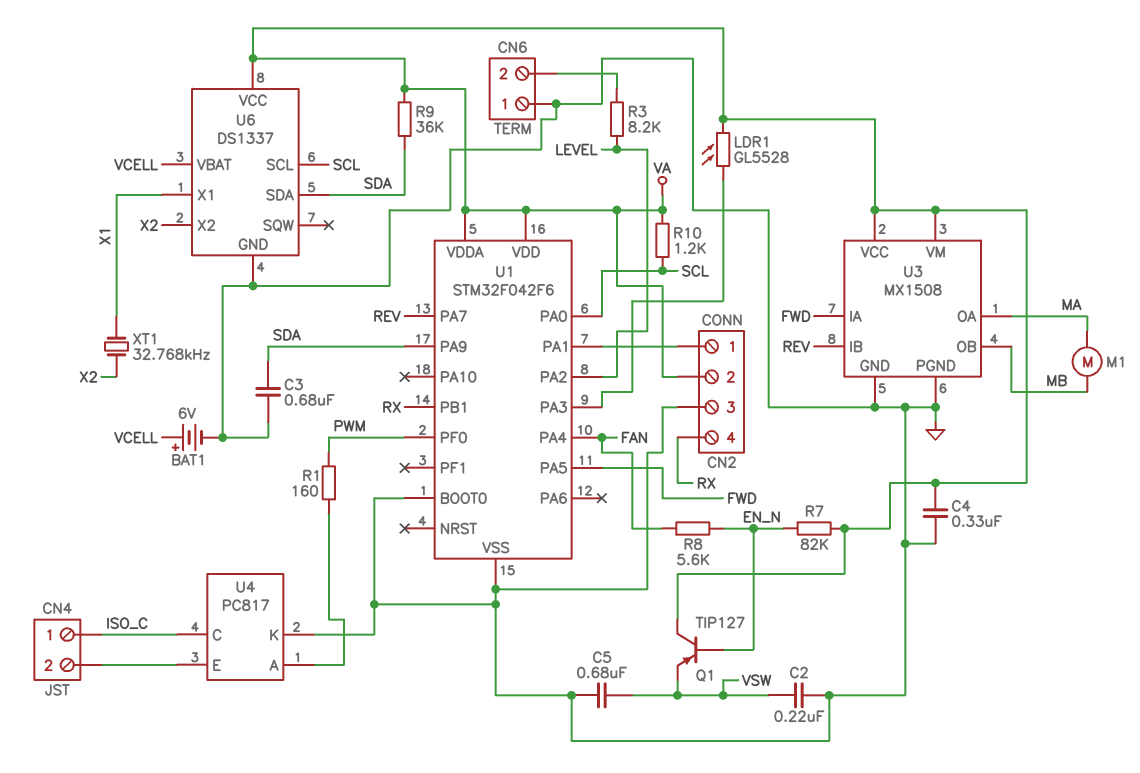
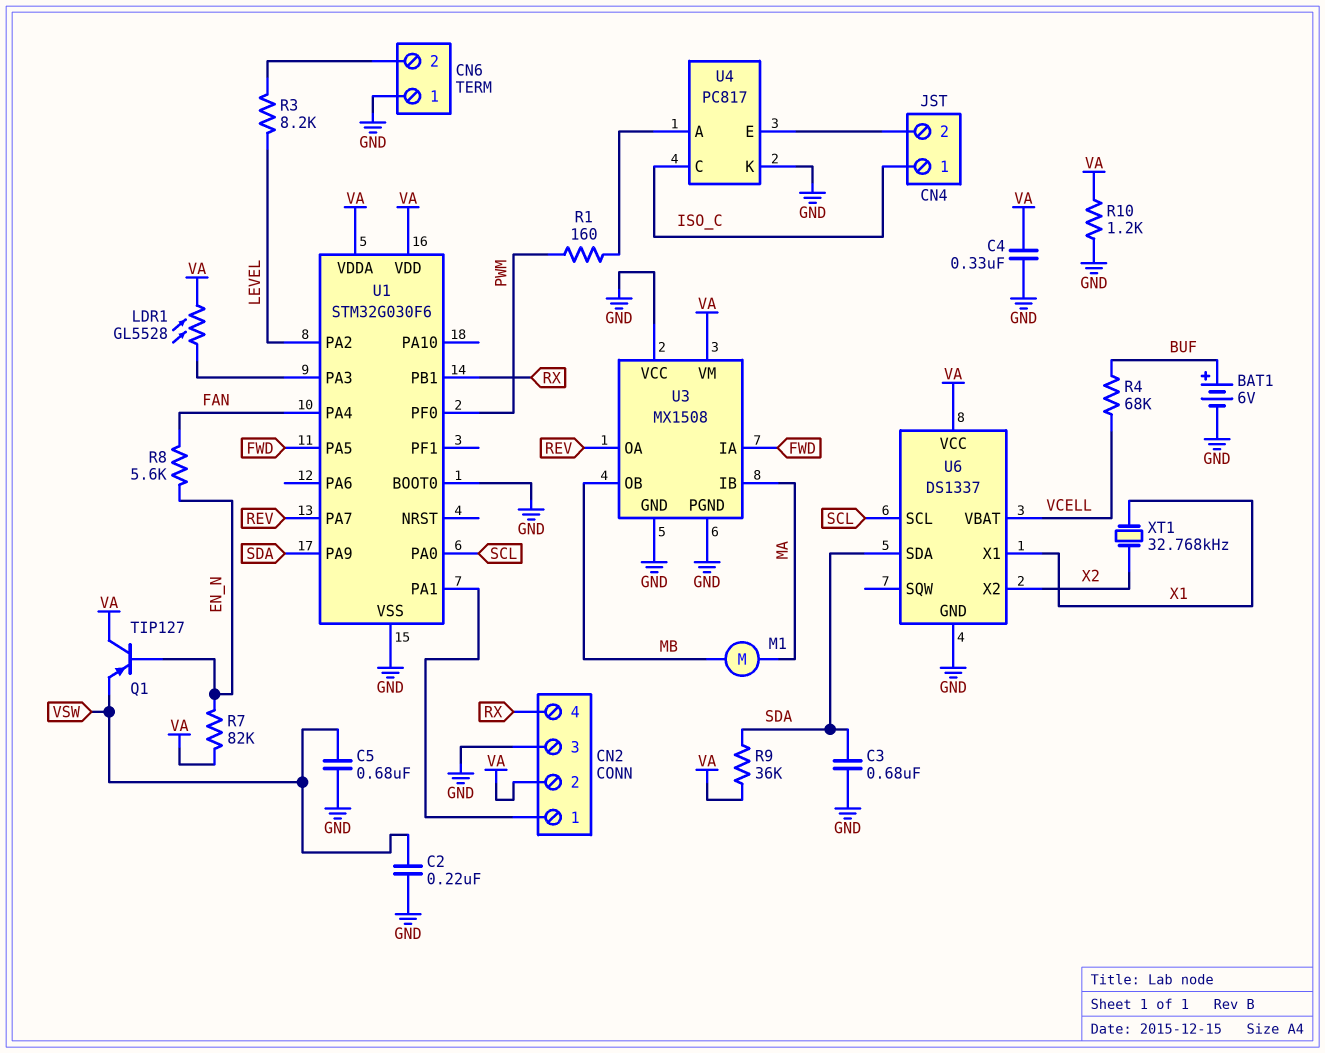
BAT1: 6V (plus VCELL, minus GND) -> 6V (plus BUF, minus GND)
R4: none -> 68k (BUF, VCELL)
R10: 1.2k (SCL, VA) -> 1.2k (GND, VA)
U1: STM32F042F6 -> STM32G030F6
U3 pin IB: REV -> MA
U3 pin OA: MA -> REV
U3 pin VCC: VA -> GND

